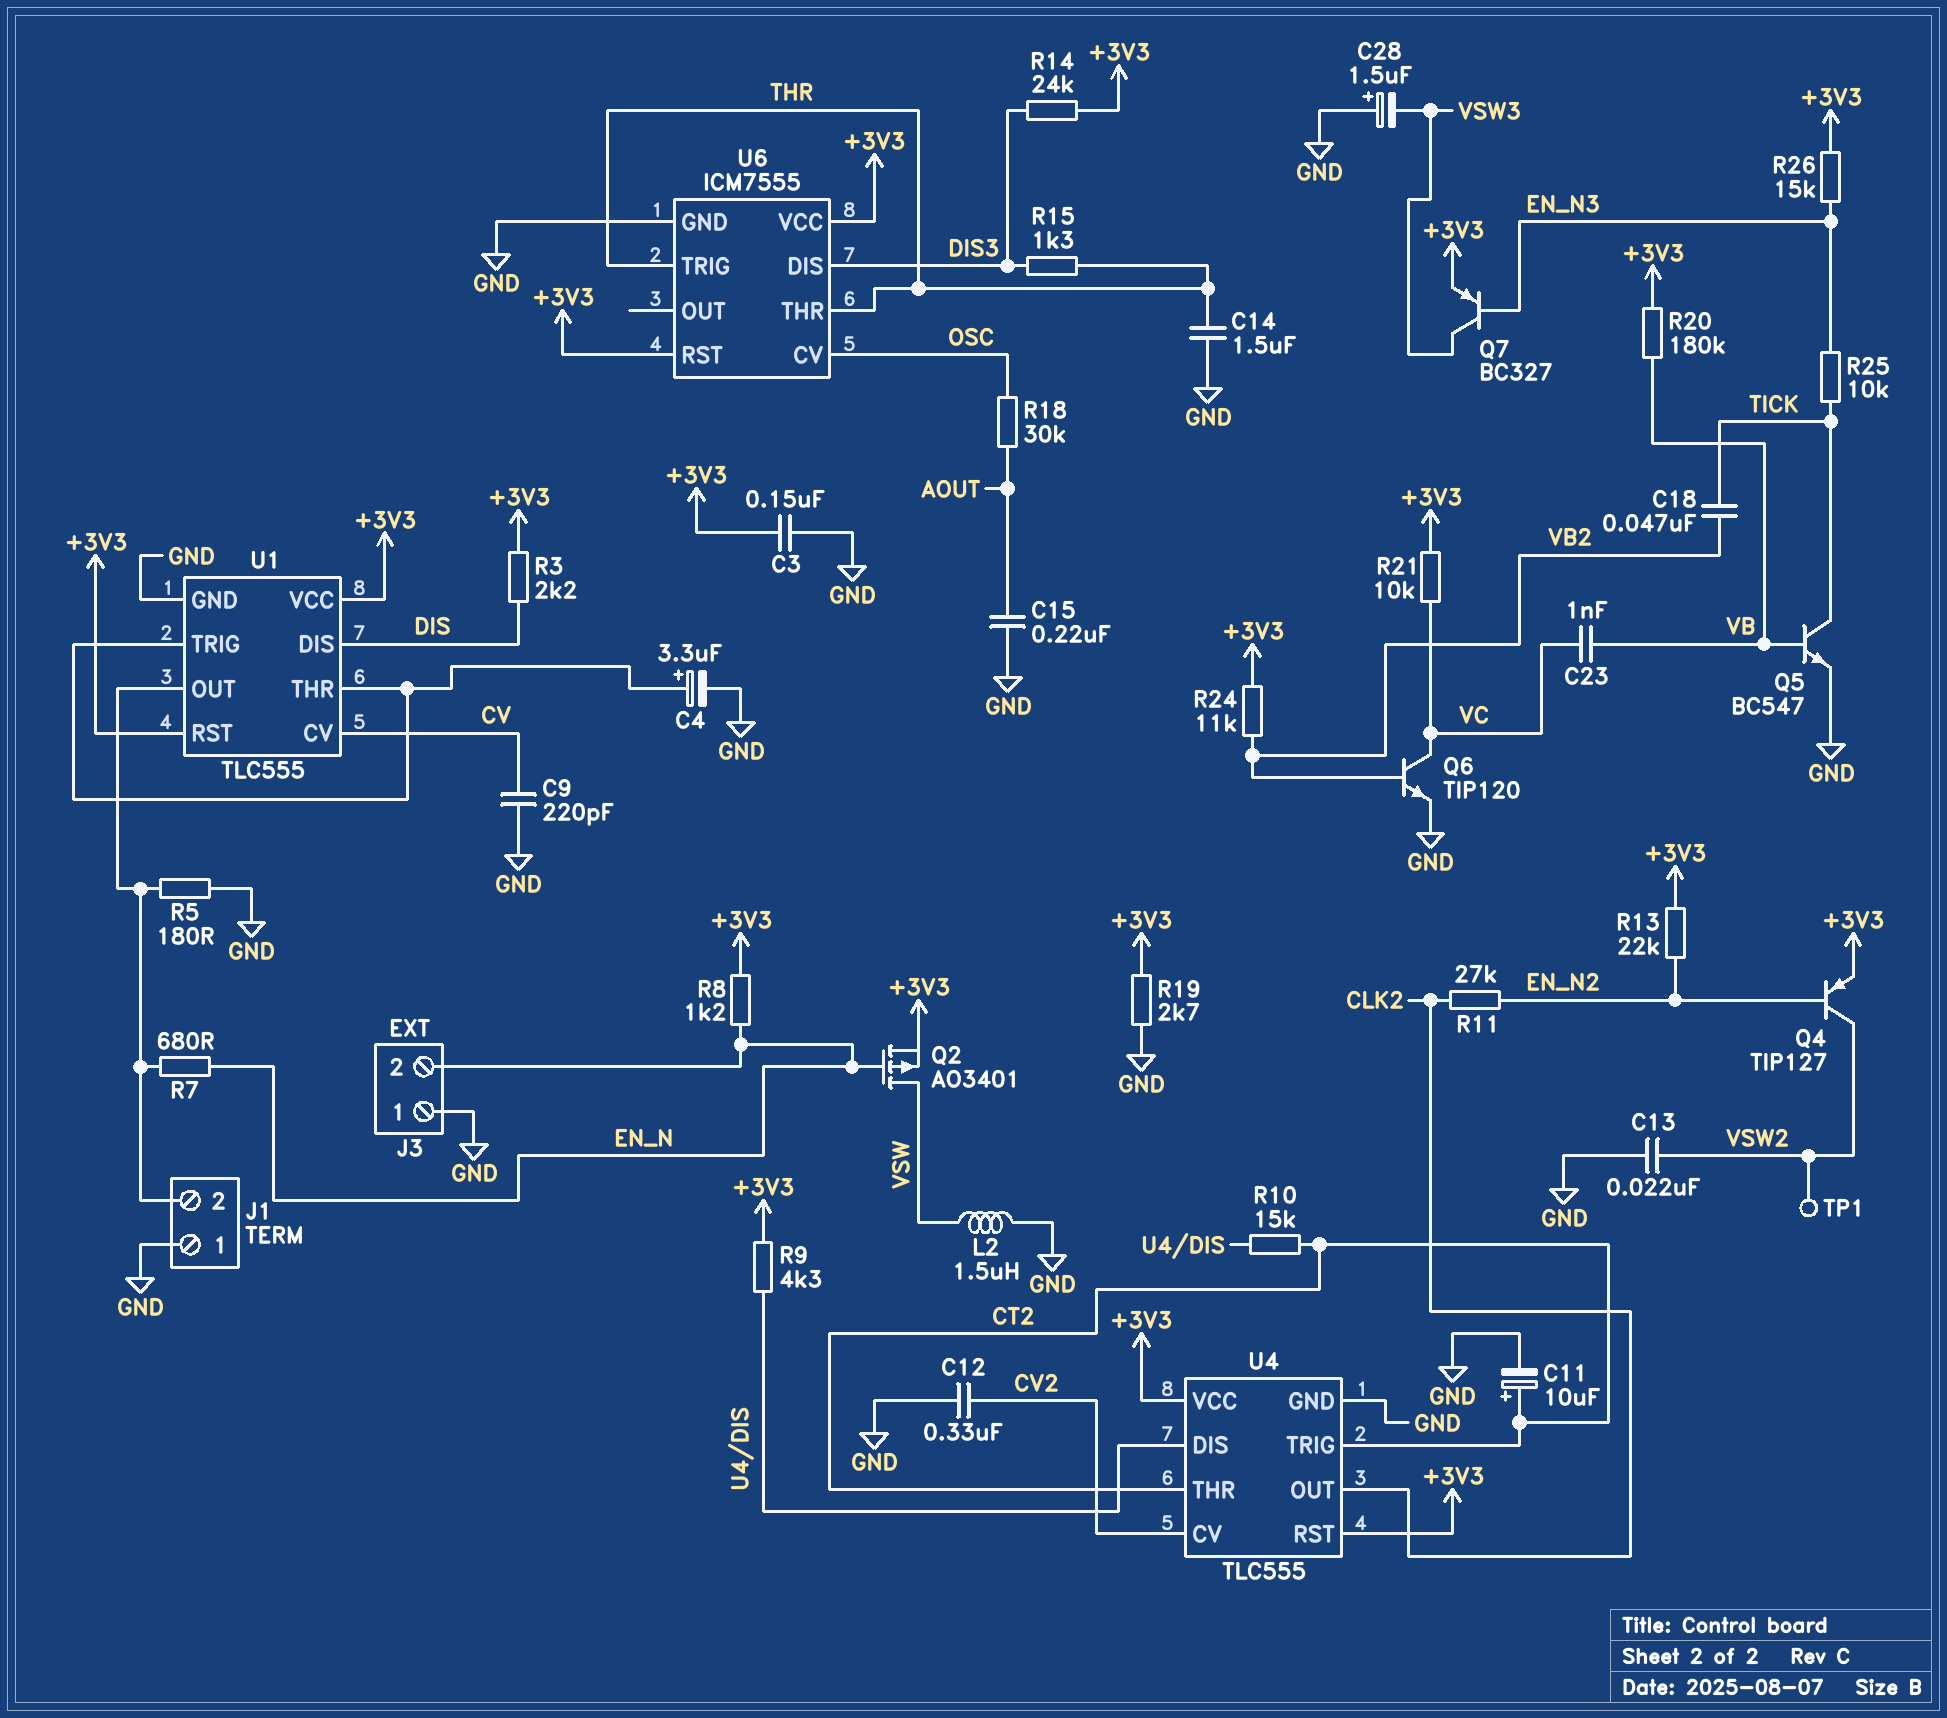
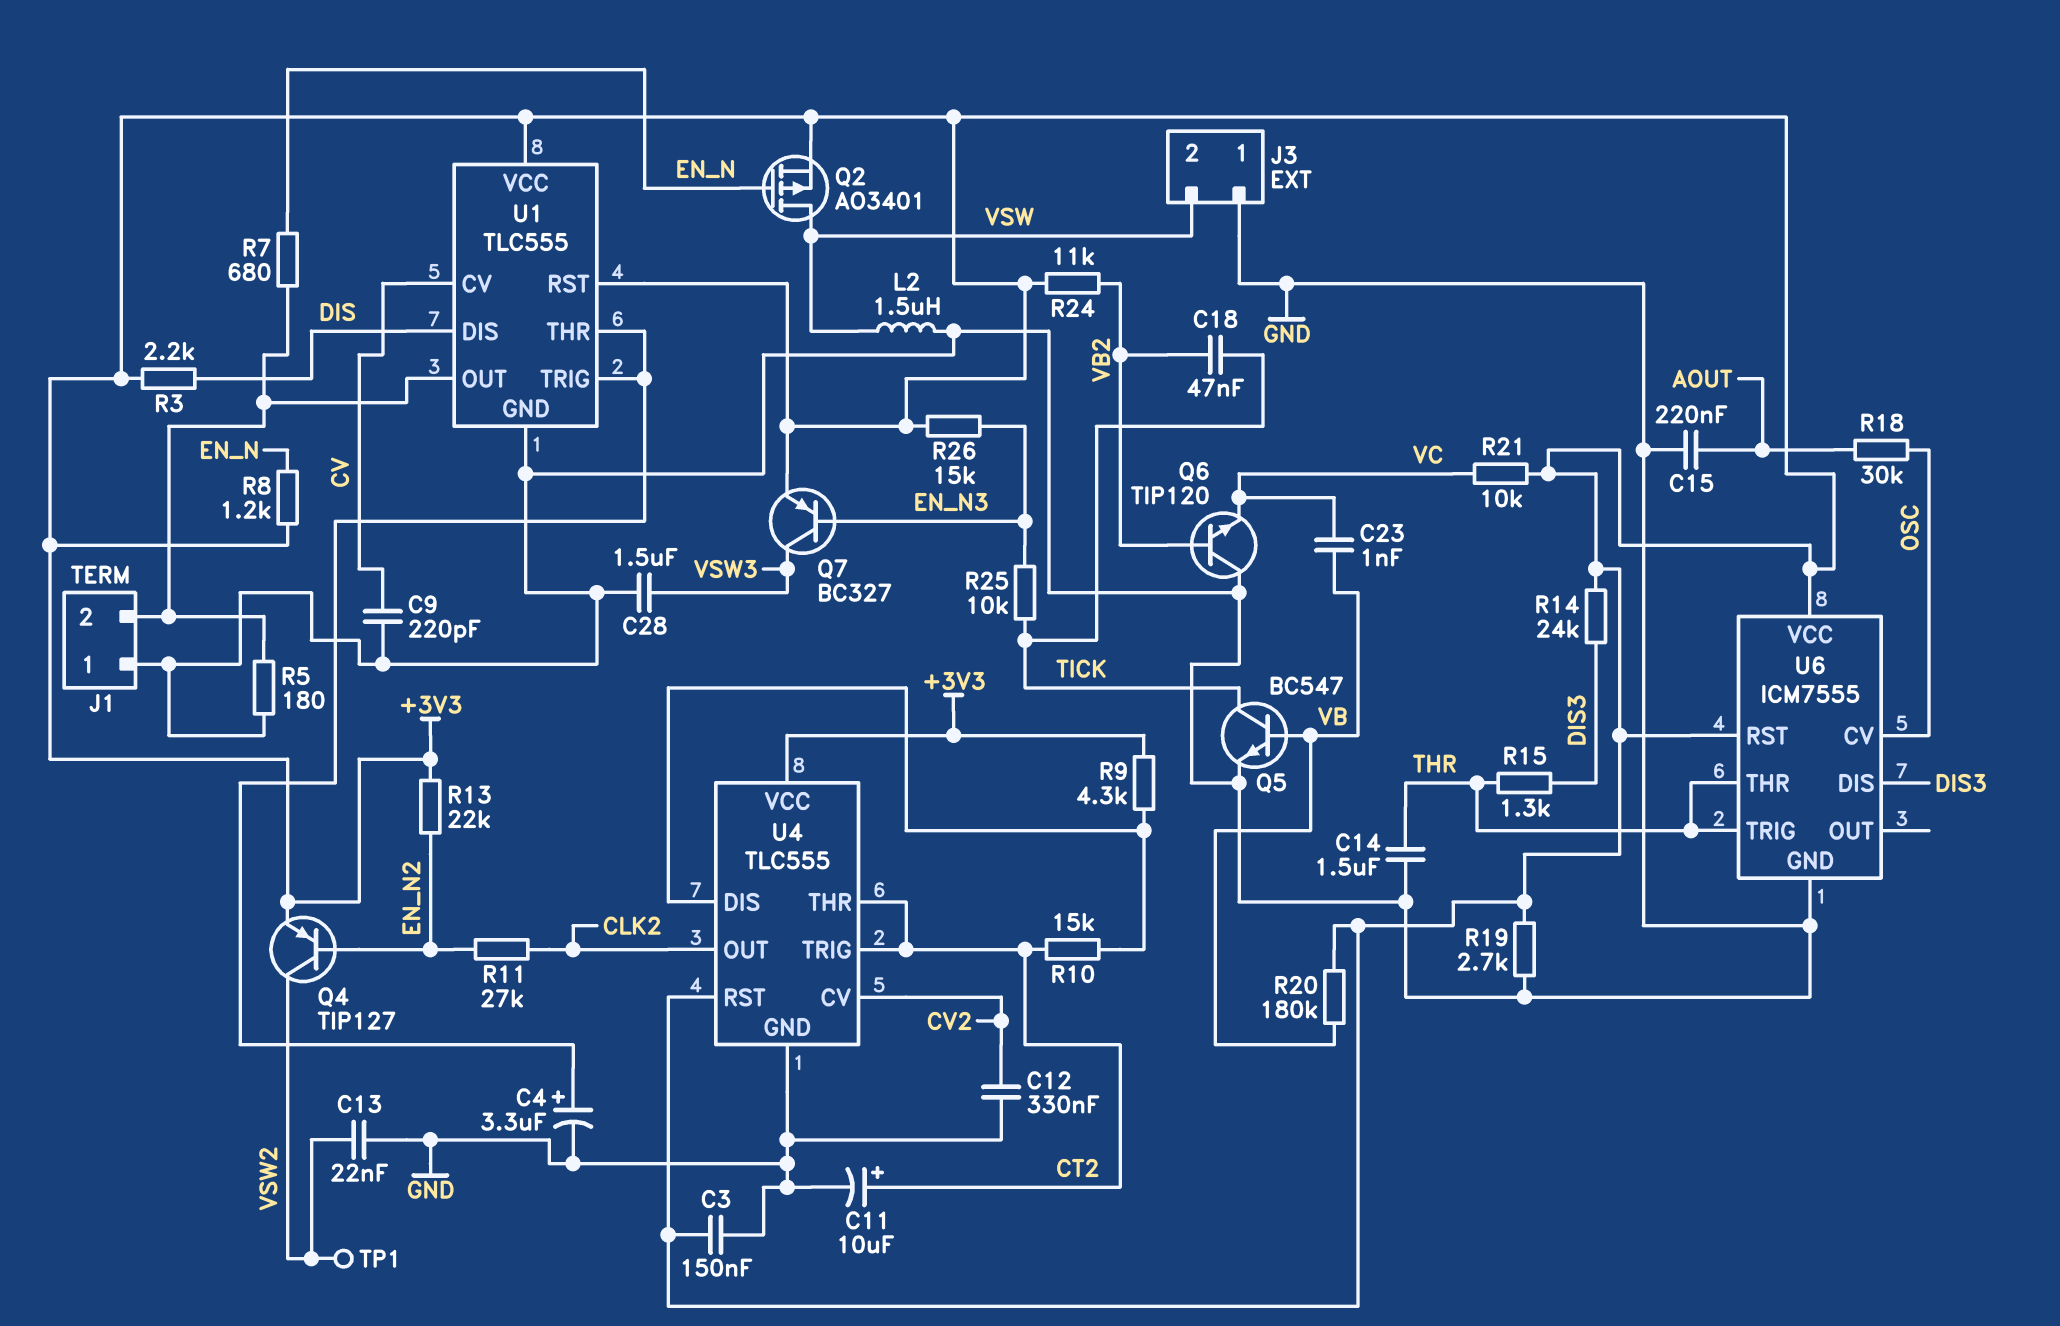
C28: 1.5uF (plus GND, minus VSW3) -> 1.5uF (GND, VSW3)
J3 pin 2: EN_N -> VSW
Q6: NPN TIP120 (B VB2, C VC, E GND) -> NPN TIP120 (B VB2, C GND, E VC)

